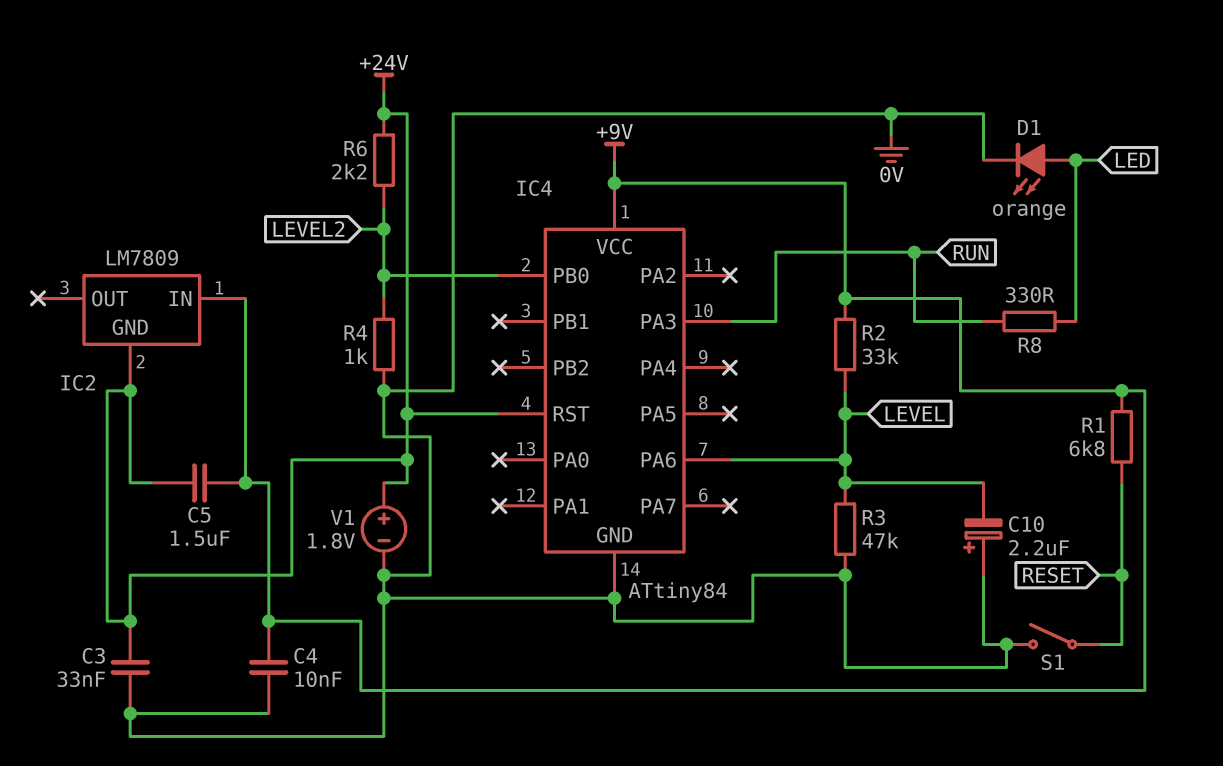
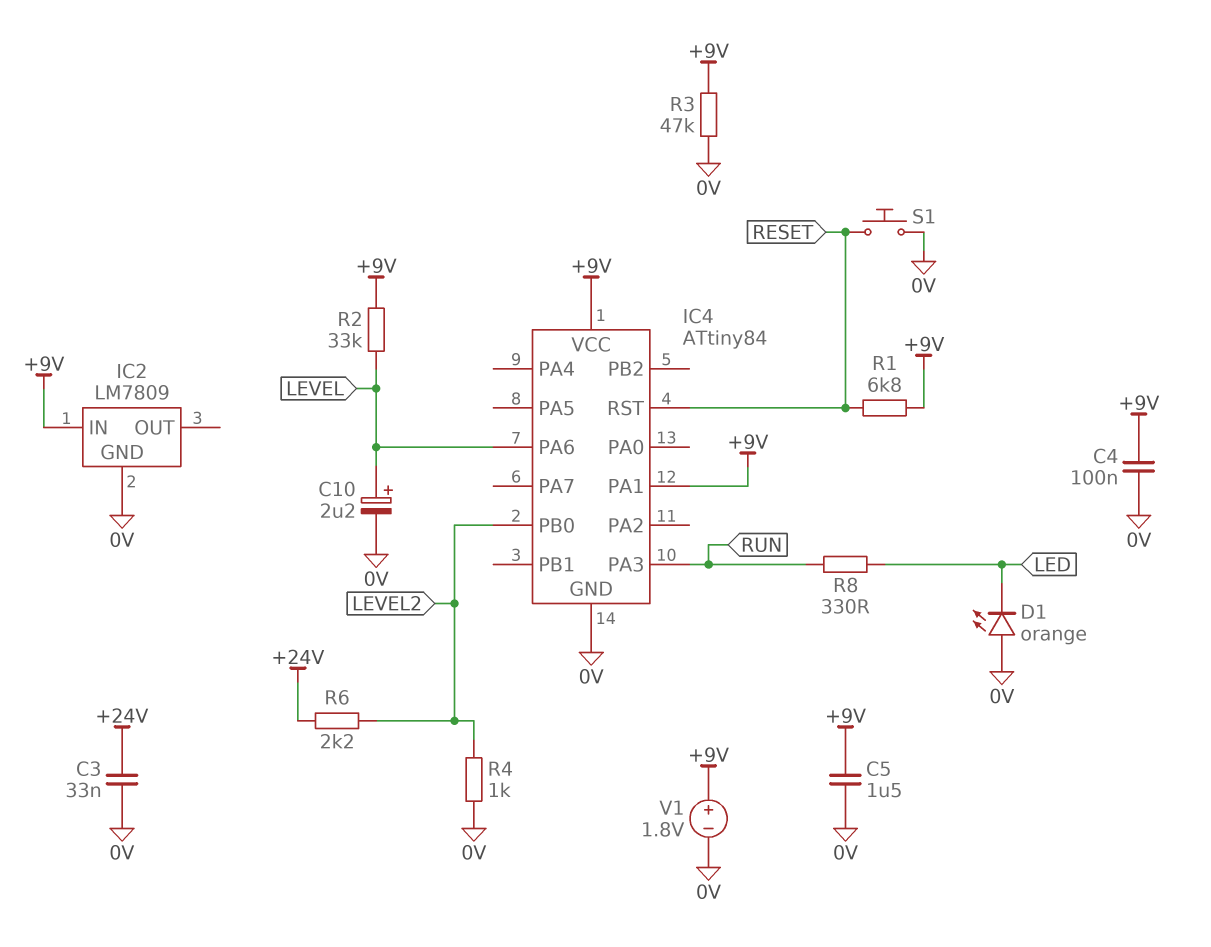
C4: 10nF (+9V, 0V) -> 100nF (+9V, 0V)
C5: 1.5uF (+9V, +24V) -> 1.5uF (+9V, 0V)
C10: 2.2uF (plus 0V, minus LEVEL) -> 2.2uF (plus LEVEL, minus 0V)
D1: LED orange (A LED, K 0V) -> LED orange (A 0V, K LED)
IC2 pin GND: +24V -> 0V
IC4 pin PA1: none -> +9V
IC4 pin RST: +24V -> RESET
R3: 47k (0V, LEVEL) -> 47k (+9V, 0V)
S1: switch (0V, RESET) -> button (0V, RESET)
V1: 1.8V (plus +24V, minus 0V) -> 1.8V (plus +9V, minus 0V)

